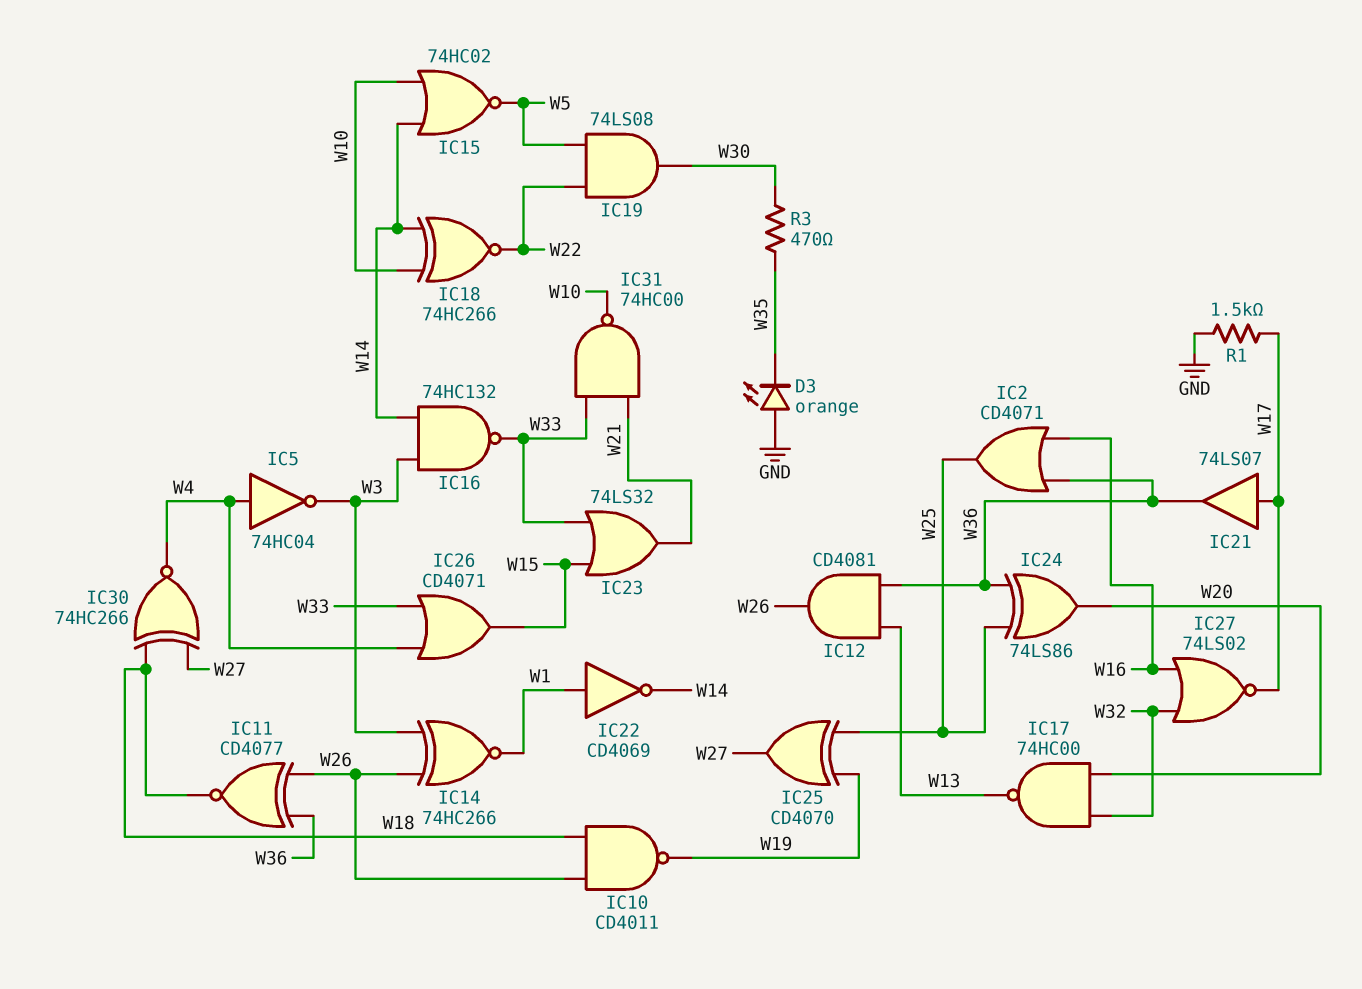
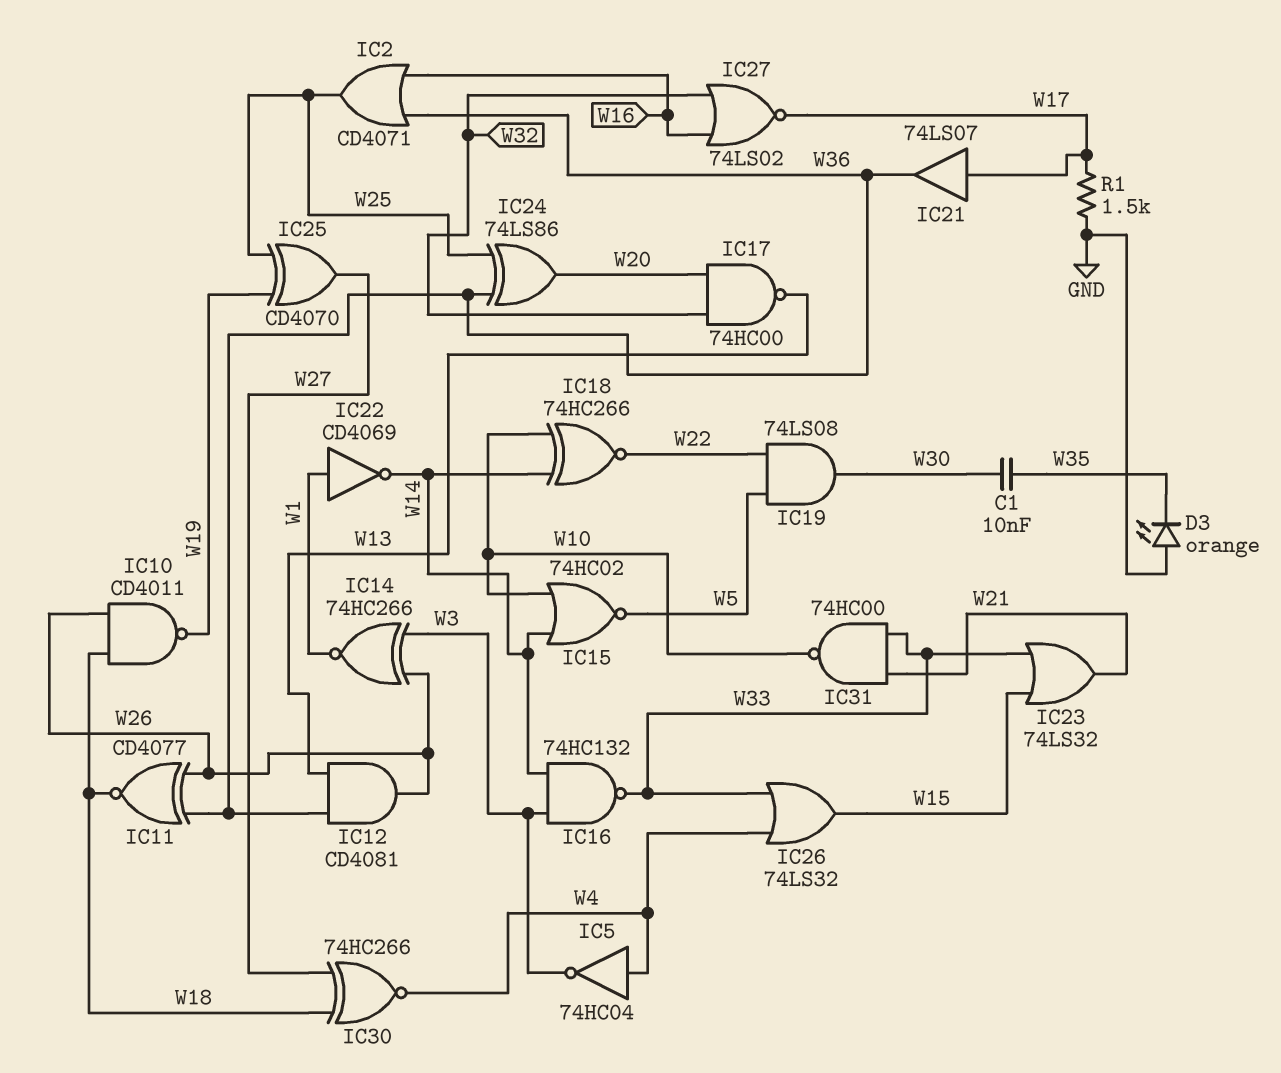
C1: none -> 10nF (W30, W35)
IC26: OR CD4071 (in W4, in W33, out W15) -> OR 74LS32 (in W4, in W33, out W15)
R3: 470 (W30, W35) -> none

